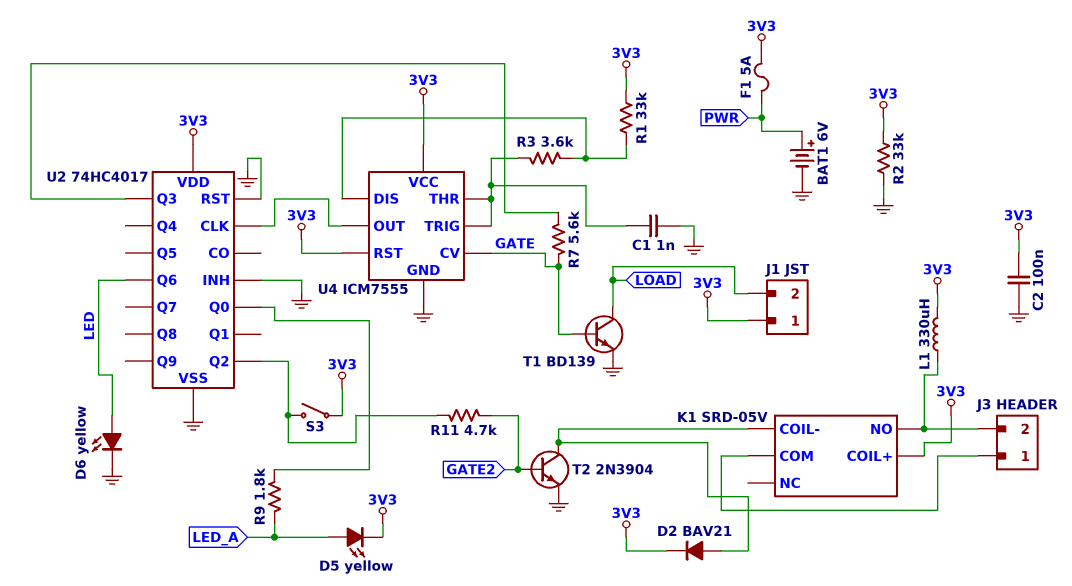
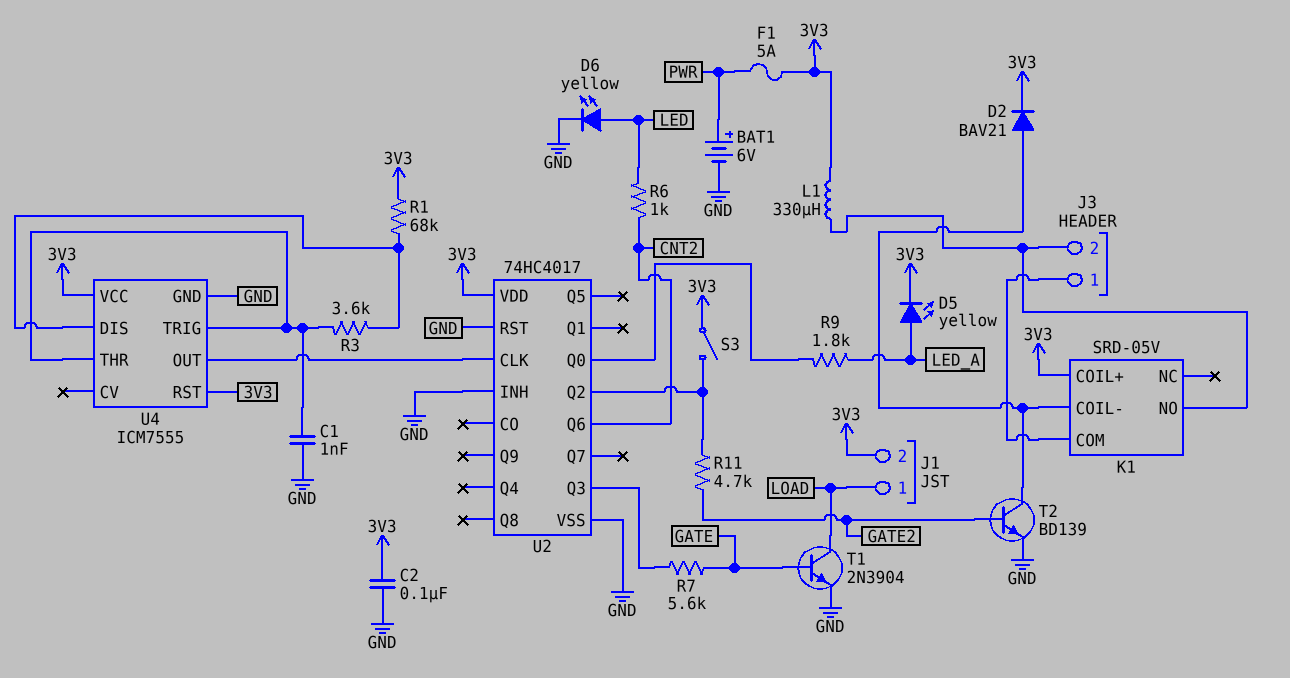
J1 pin 1: 3V3 -> LOAD
J1 pin 2: LOAD -> 3V3
R1: 33k (3V3, U4/DIS) -> 68k (3V3, U4/DIS)
R2: 33k (3V3, GND) -> none
R6: none -> 1k (CNT2, LED)
T1: NPN BD139 (B GATE, C LOAD, E GND) -> NPN 2N3904 (B GATE, C LOAD, E GND)
T2: NPN 2N3904 (B GATE2, C K1/COIL-, E GND) -> NPN BD139 (B GATE2, C K1/COIL-, E GND)
U2 pin Q6: LED -> CNT2
U4 pin CV: GATE -> none

